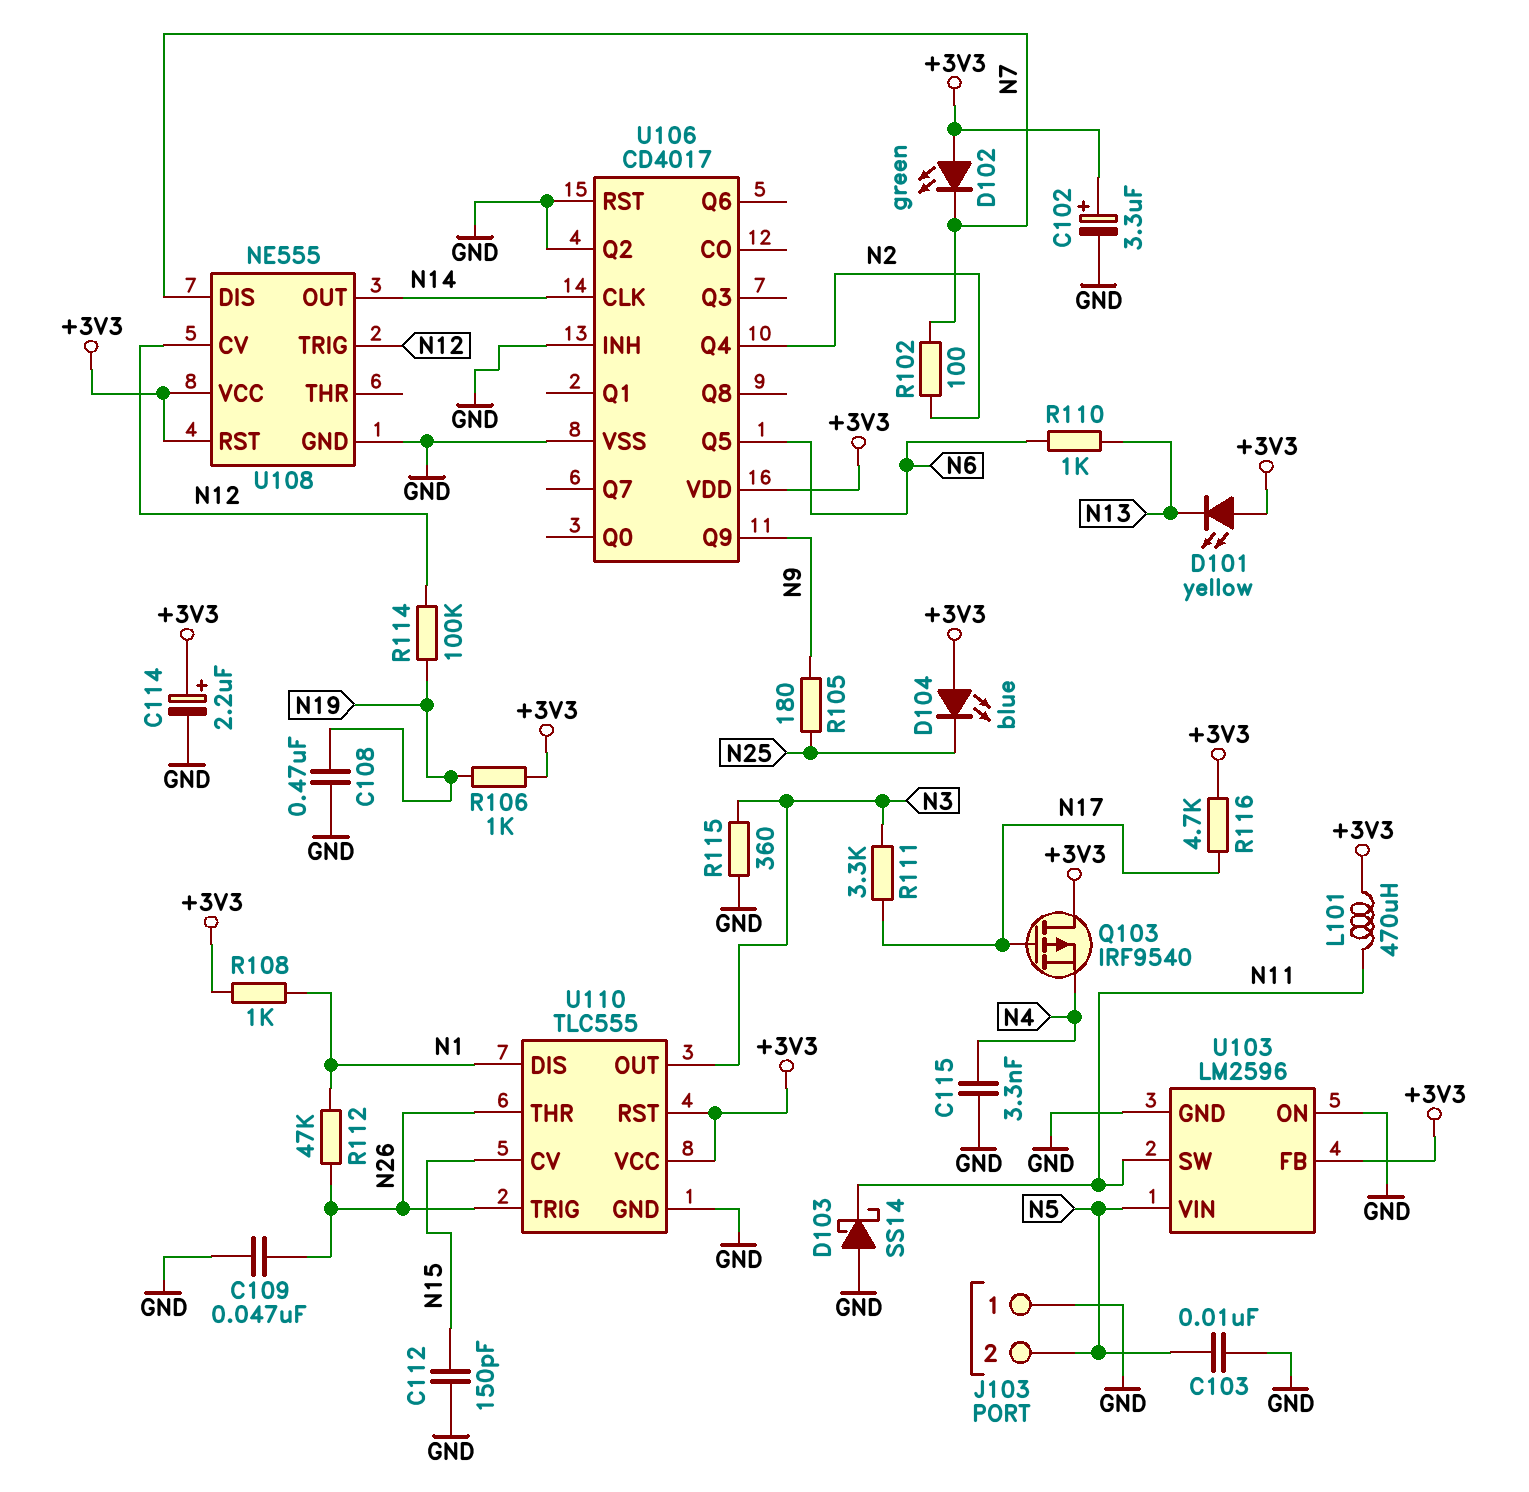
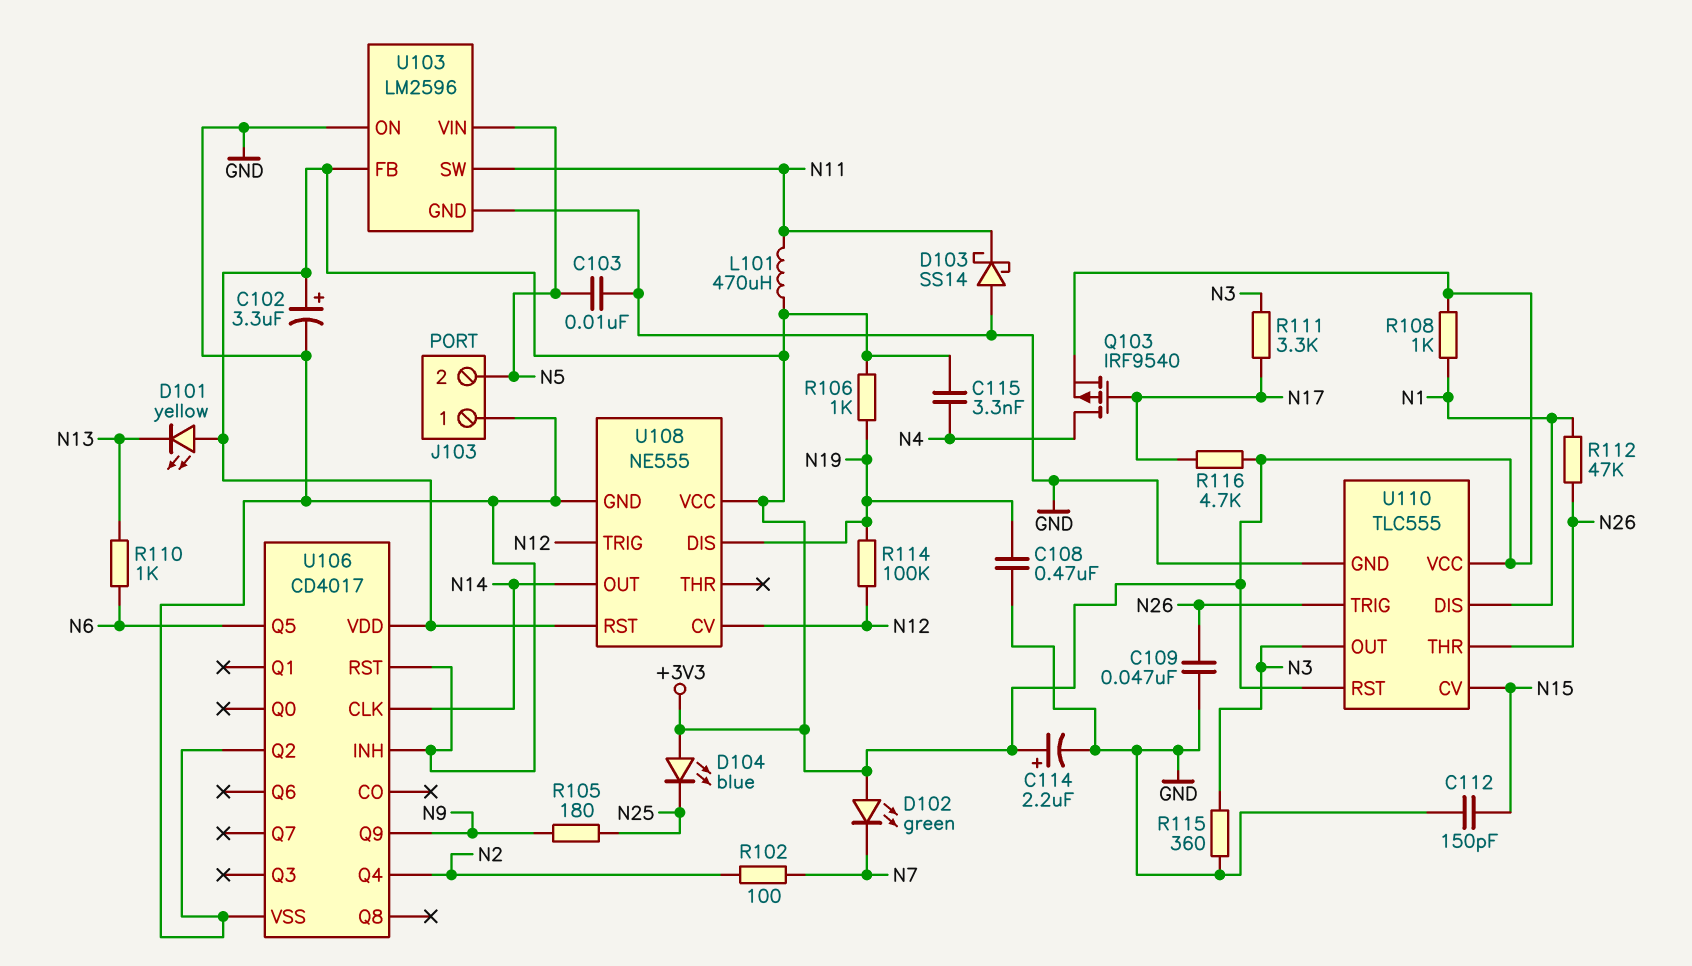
C115: 3.3nF (GND, N4) -> 3.3nF (+3V3, N4)
Q103: PMOS IRF9540 (G N17, D +3V3, S N4) -> PMOS IRF9540 (G N17, D N4, S +3V3)
U108 pin DIS: N7 -> N19

